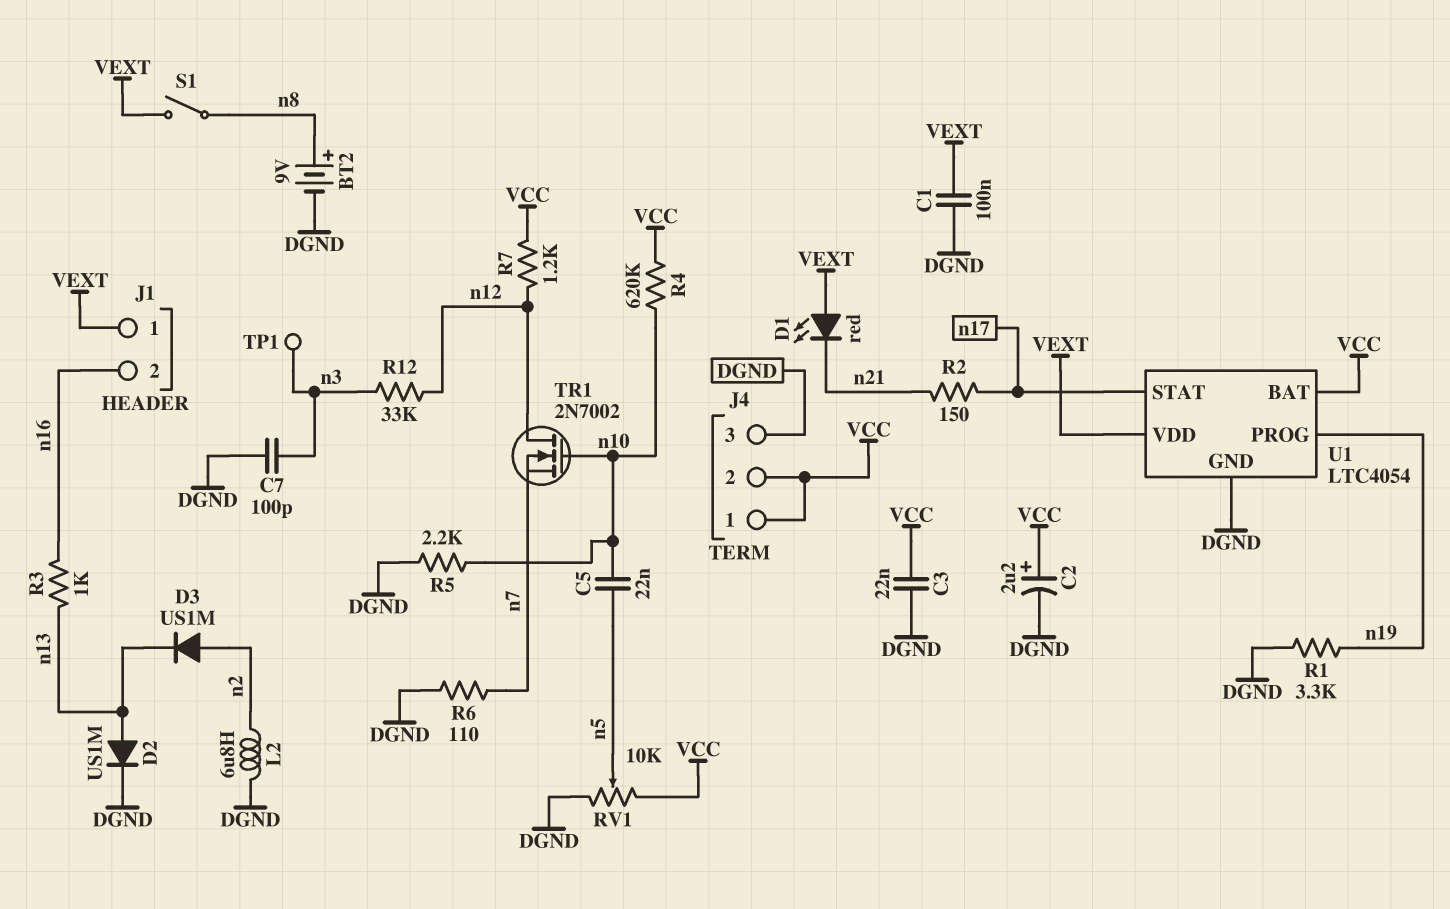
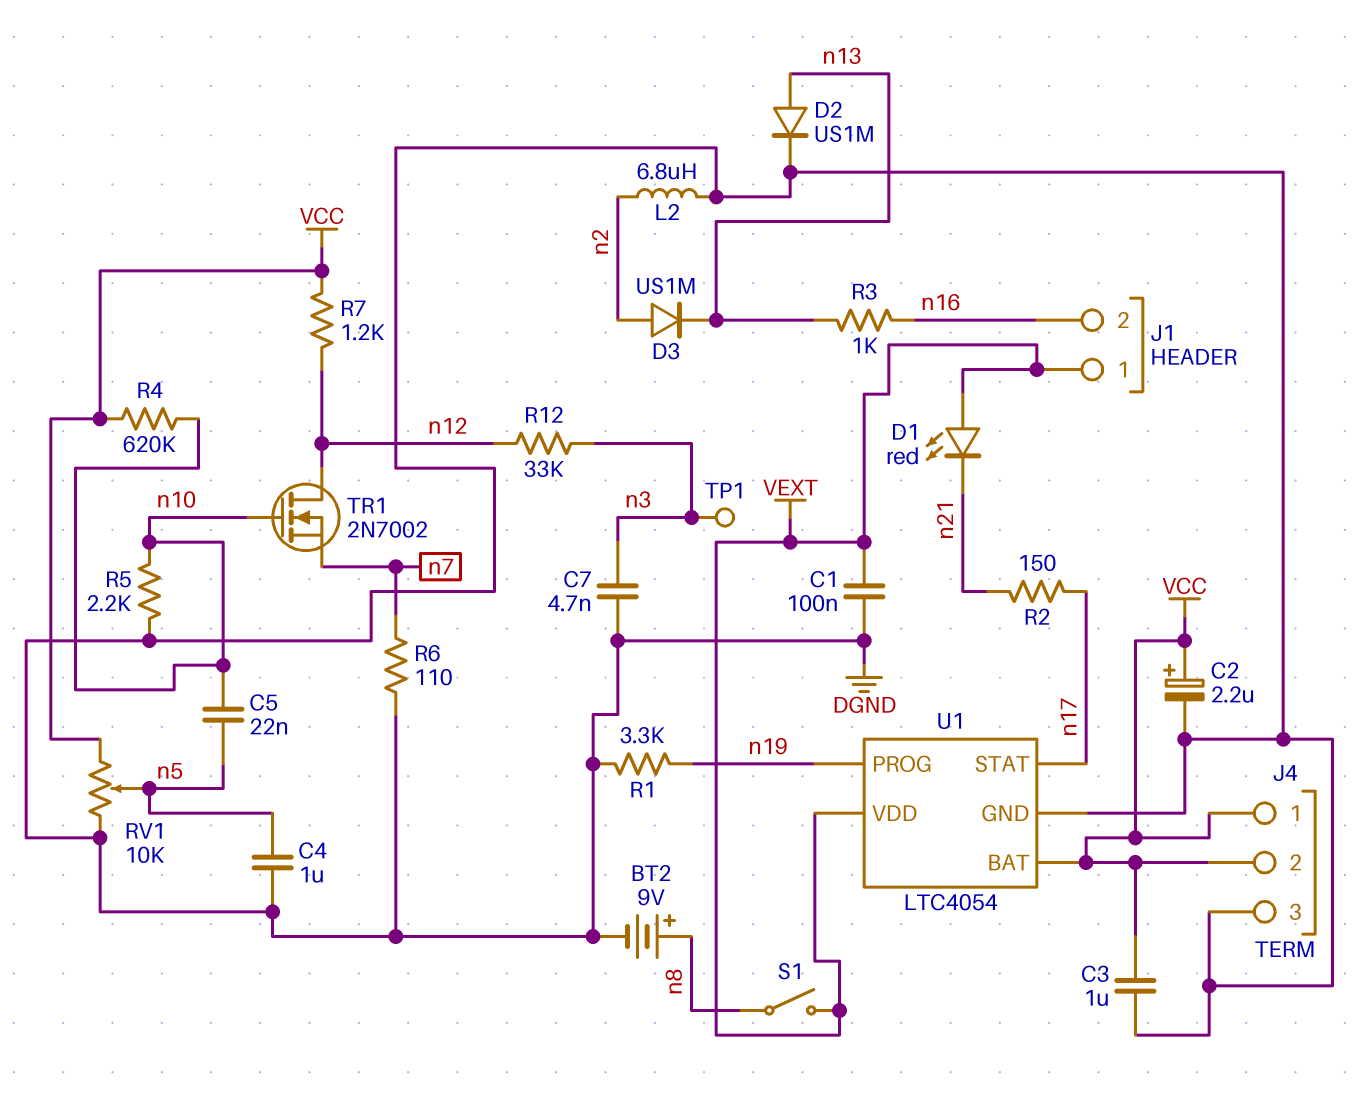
C3: 22nF (DGND, VCC) -> 1uF (DGND, VCC)
C4: none -> 1uF (DGND, n5)
C7: 100pF (DGND, n3) -> 4.7nF (DGND, n3)

